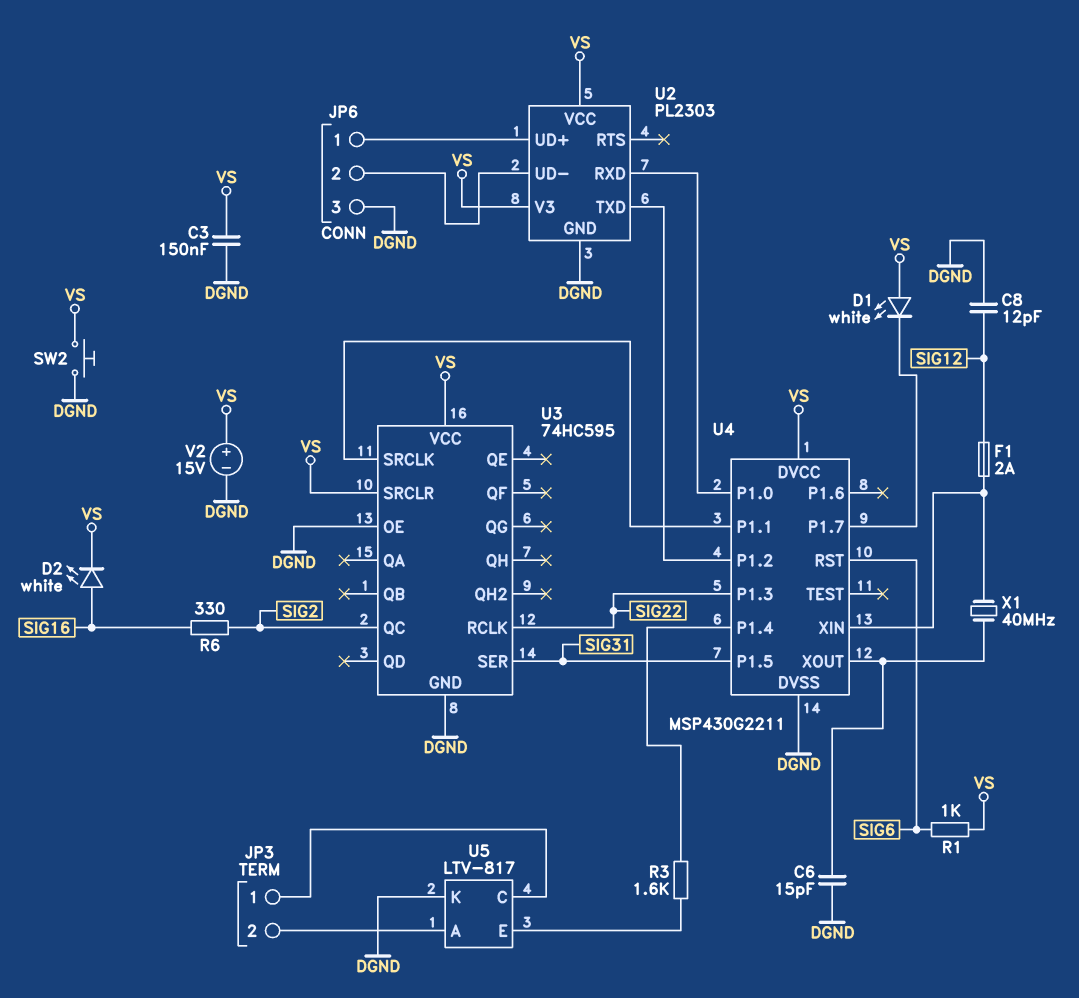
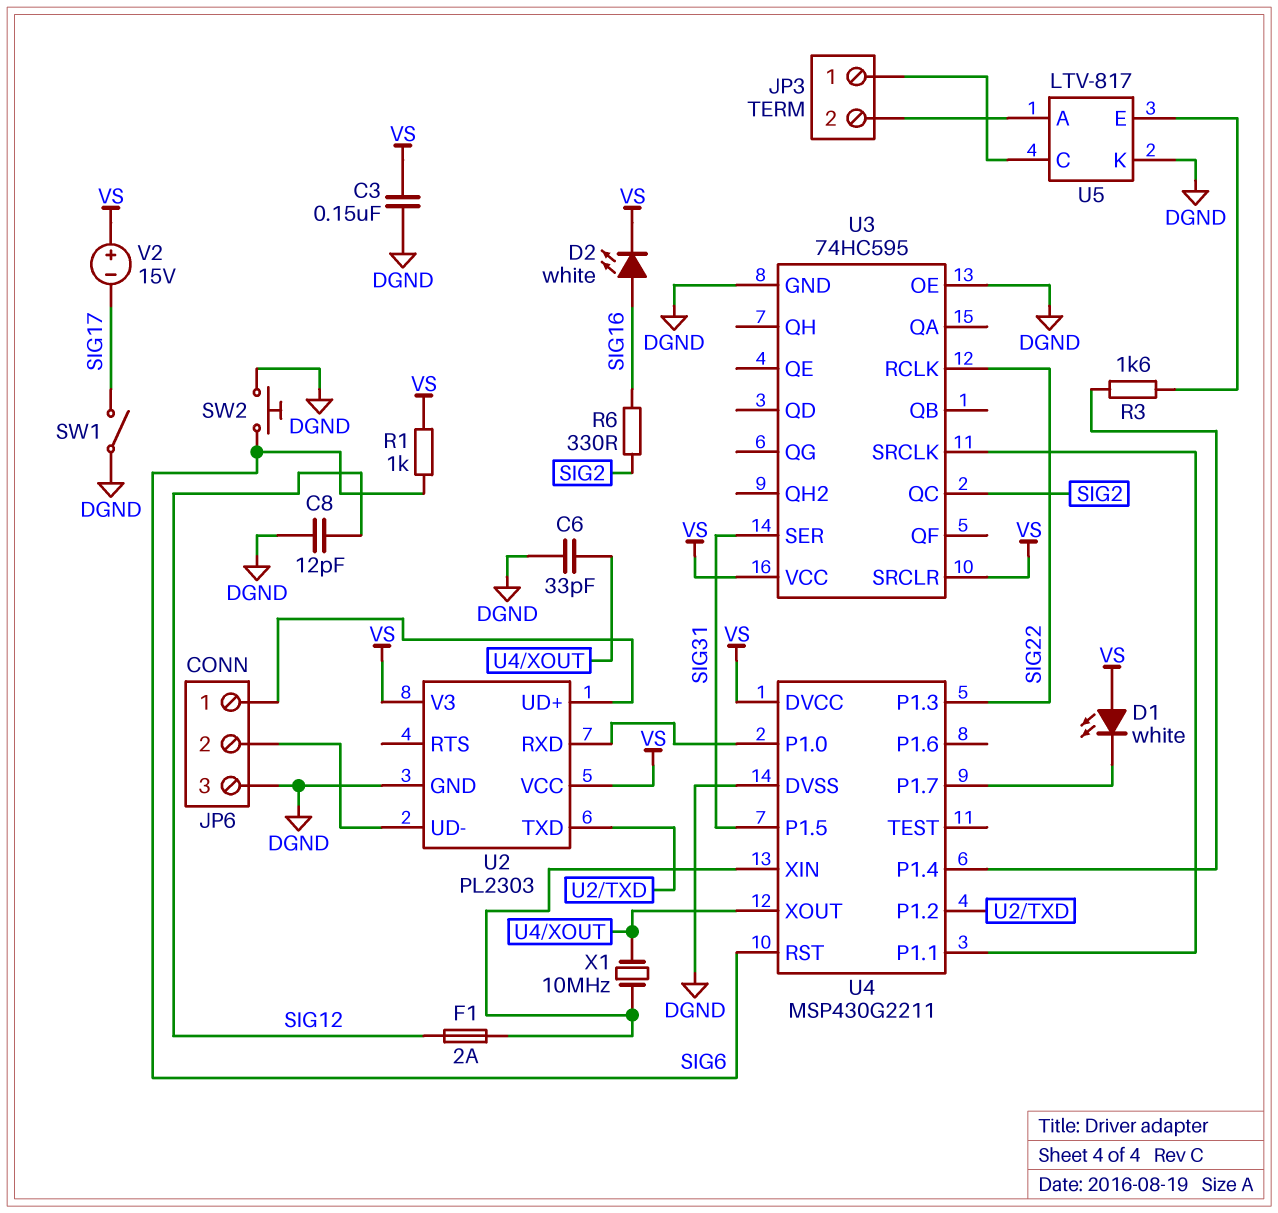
C6: 15pF (DGND, U4/XOUT) -> 33pF (DGND, U4/XOUT)
SW1: none -> switch (DGND, SIG17)
SW2: button (DGND, VS) -> button (DGND, SIG6)
V2: 15V (plus VS, minus DGND) -> 15V (plus VS, minus SIG17)
X1: 40MHz (U4/XIN, U4/XOUT) -> 10MHz (U4/XIN, U4/XOUT)

